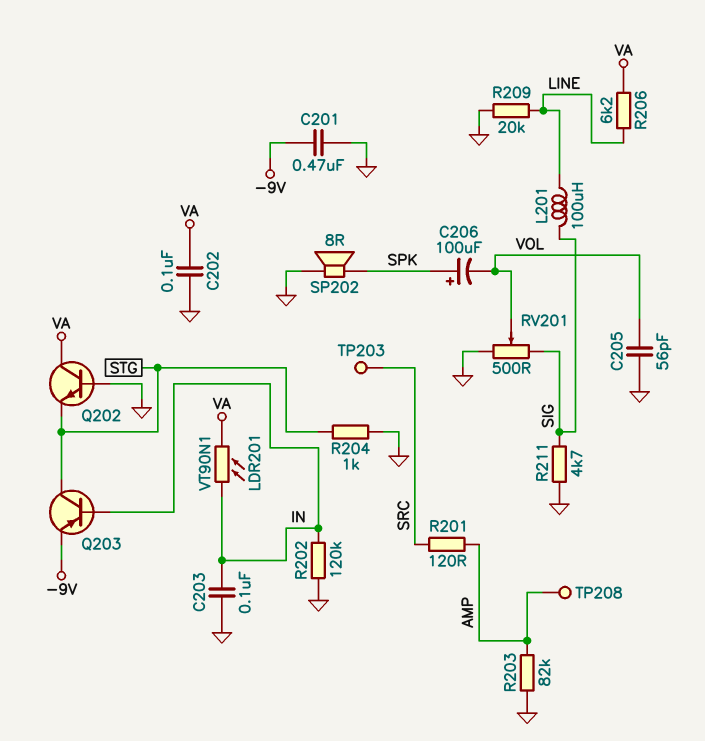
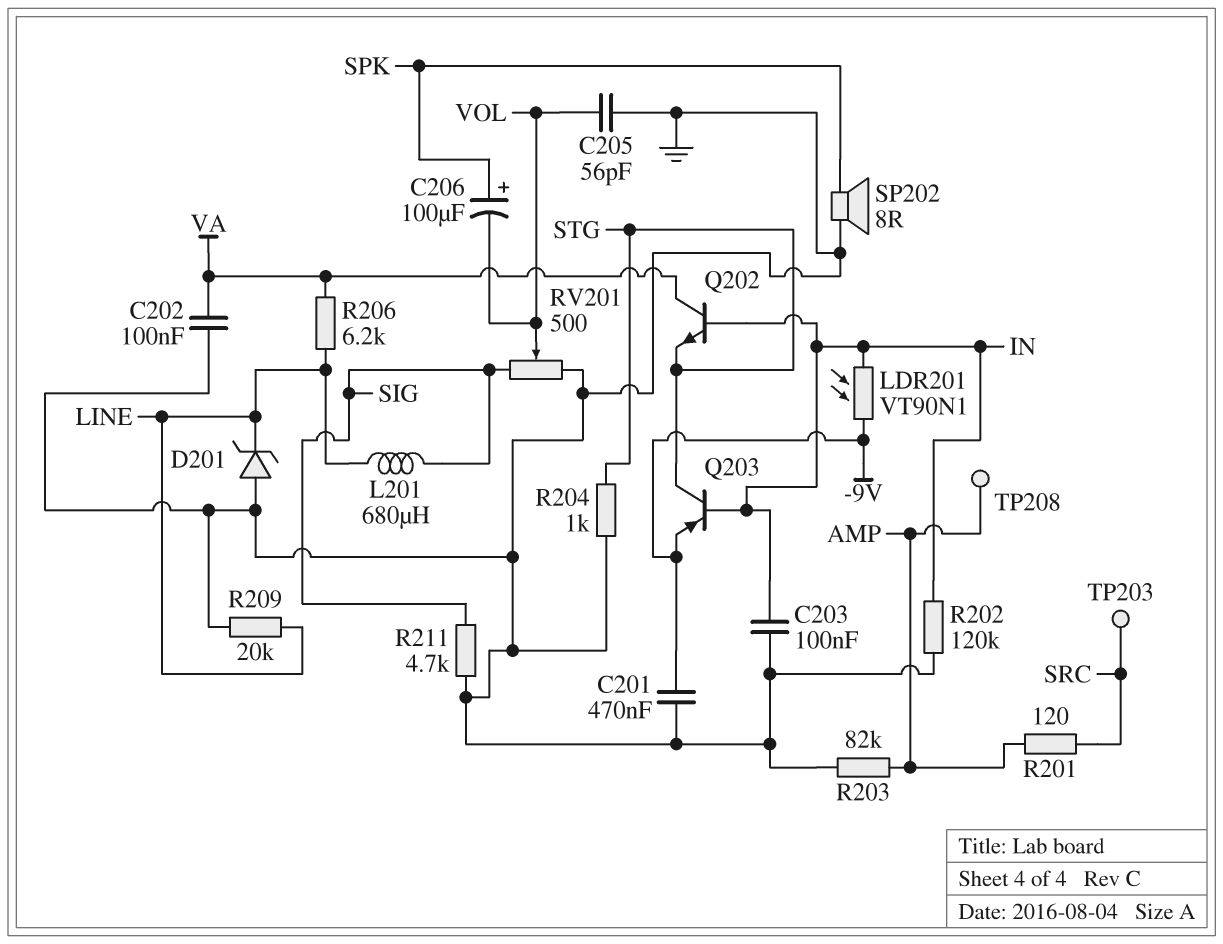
D201: none -> zener (A GND, K LINE)
L201: 100uH (LINE, SIG) -> 680uH (LINE, SIG)
LDR201: VT90N1 (IN, VA) -> VT90N1 (-9V, IN)
Q202: NPN (B GND, C VA, E STG) -> NPN (B IN, C VA, E STG)

